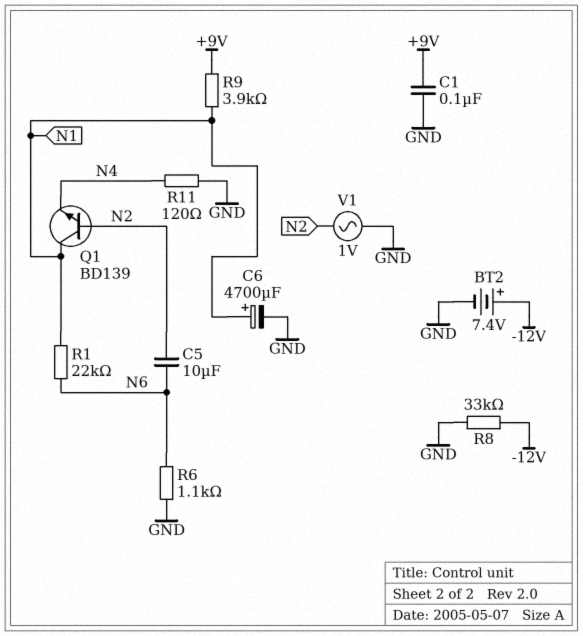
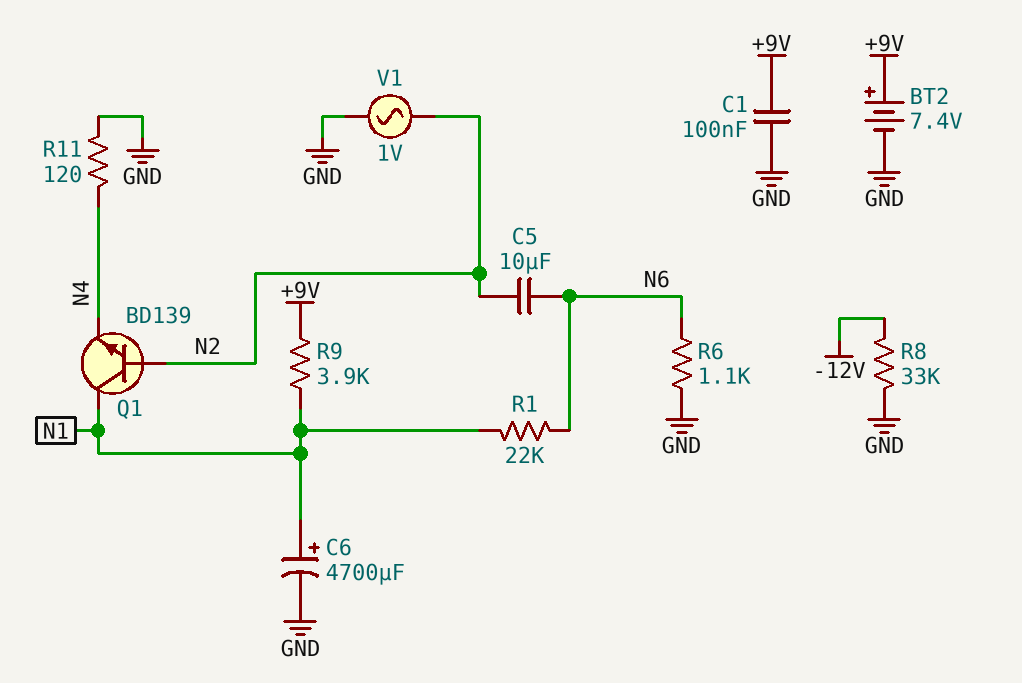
BT2: 7.4V (plus -12V, minus GND) -> 7.4V (plus +9V, minus GND)

